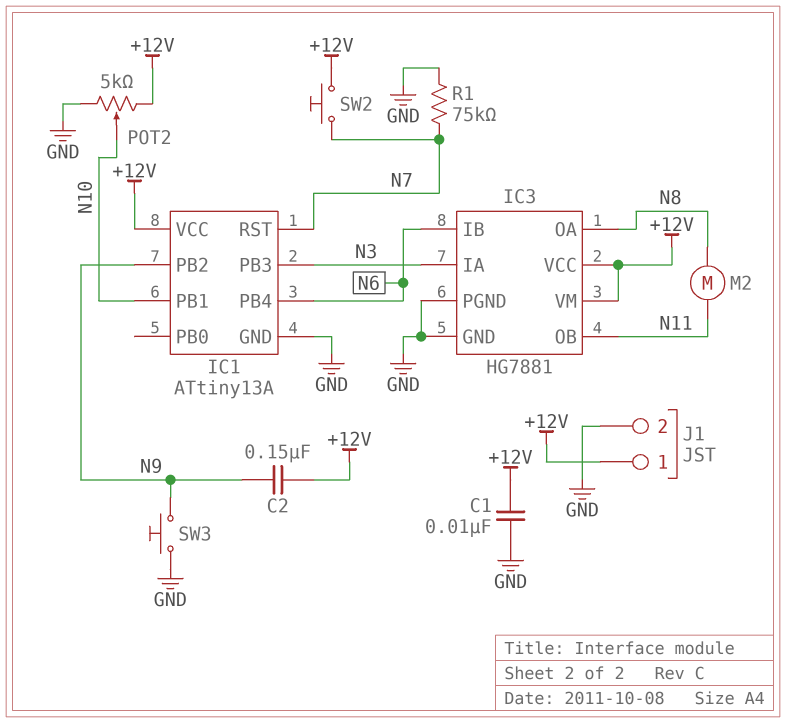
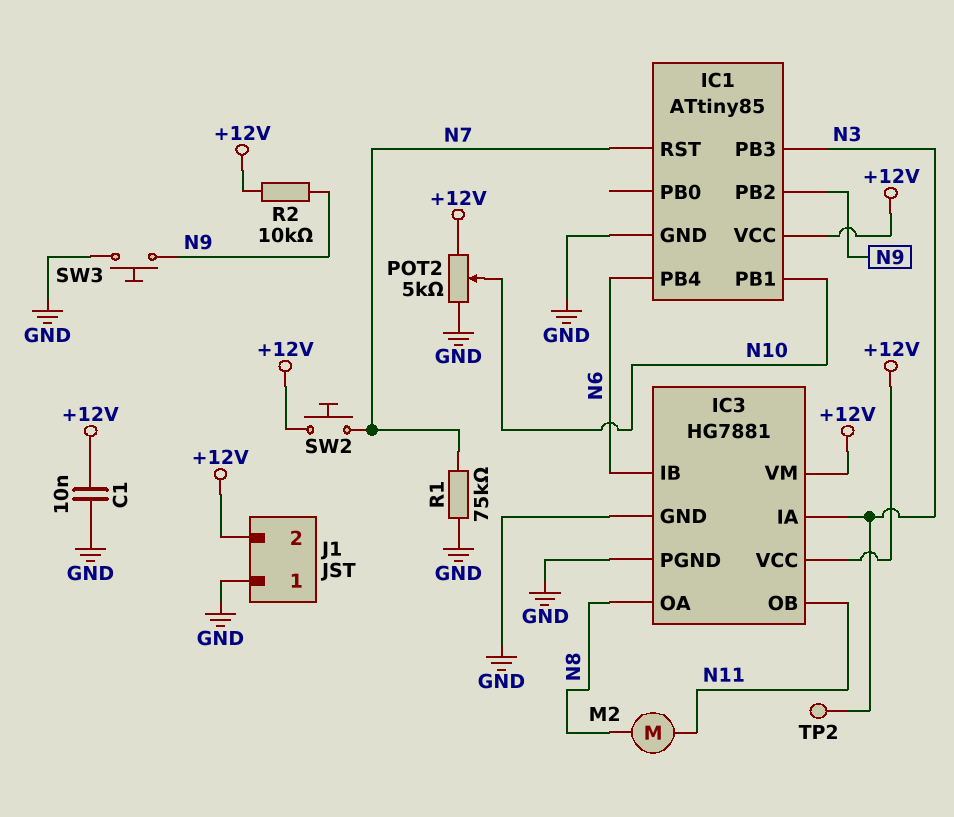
C2: 150nF (+12V, N9) -> none
IC1: ATtiny13A -> ATtiny85
J1 pin 1: +12V -> GND
J1 pin 2: GND -> +12V
R2: none -> 10k (+12V, N9)
TP2: none -> test point (N3)

